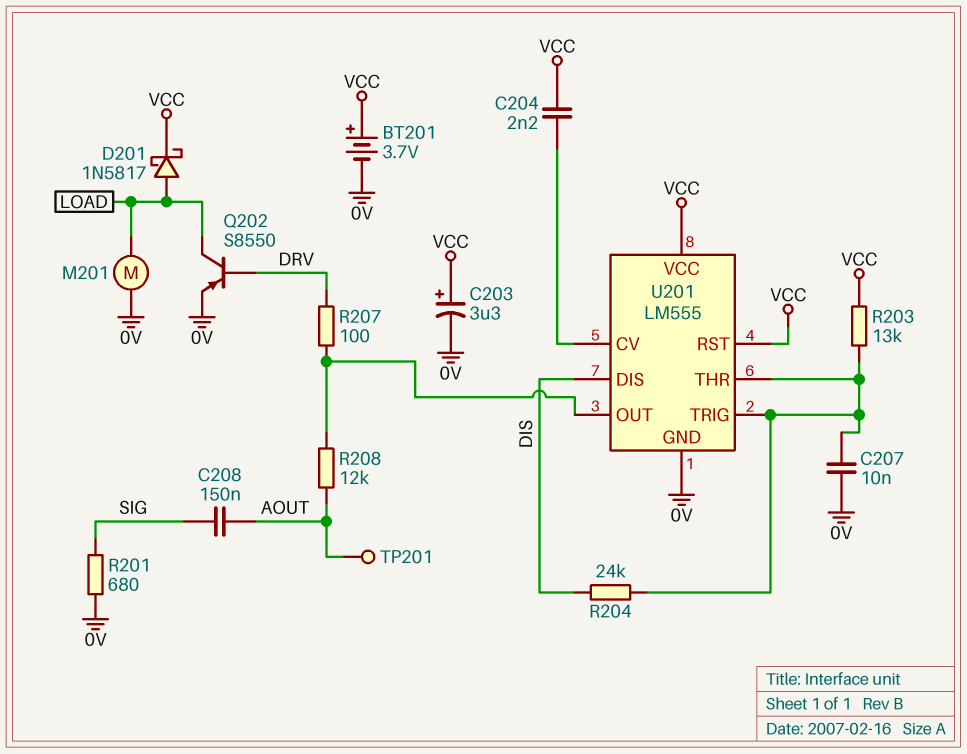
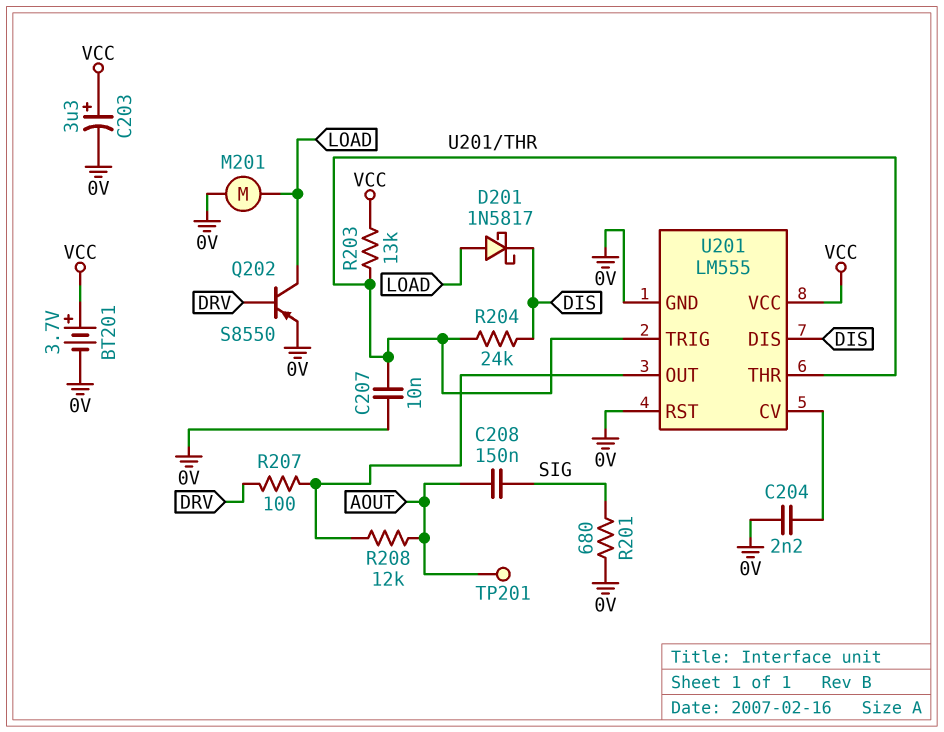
C204: 2.2nF (U201/CV, VCC) -> 2.2nF (0V, U201/CV)
D201: schottky 1N5817 (A LOAD, K VCC) -> schottky 1N5817 (A LOAD, K DIS)
U201 pin RST: VCC -> 0V

